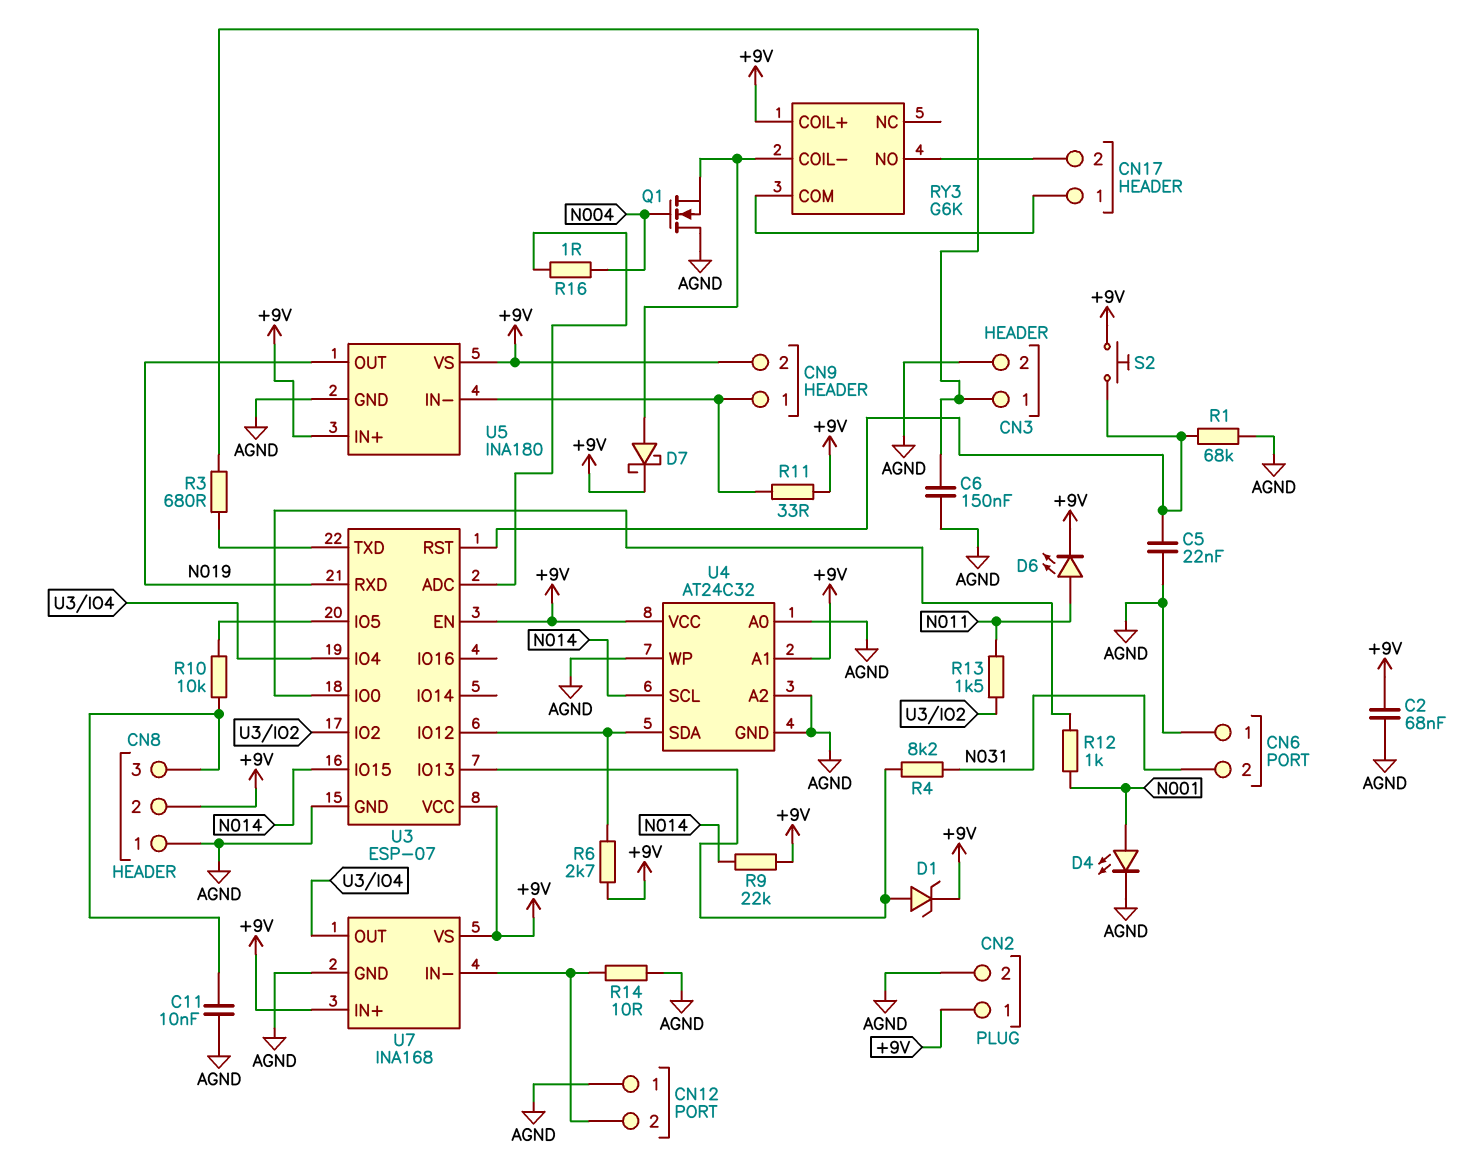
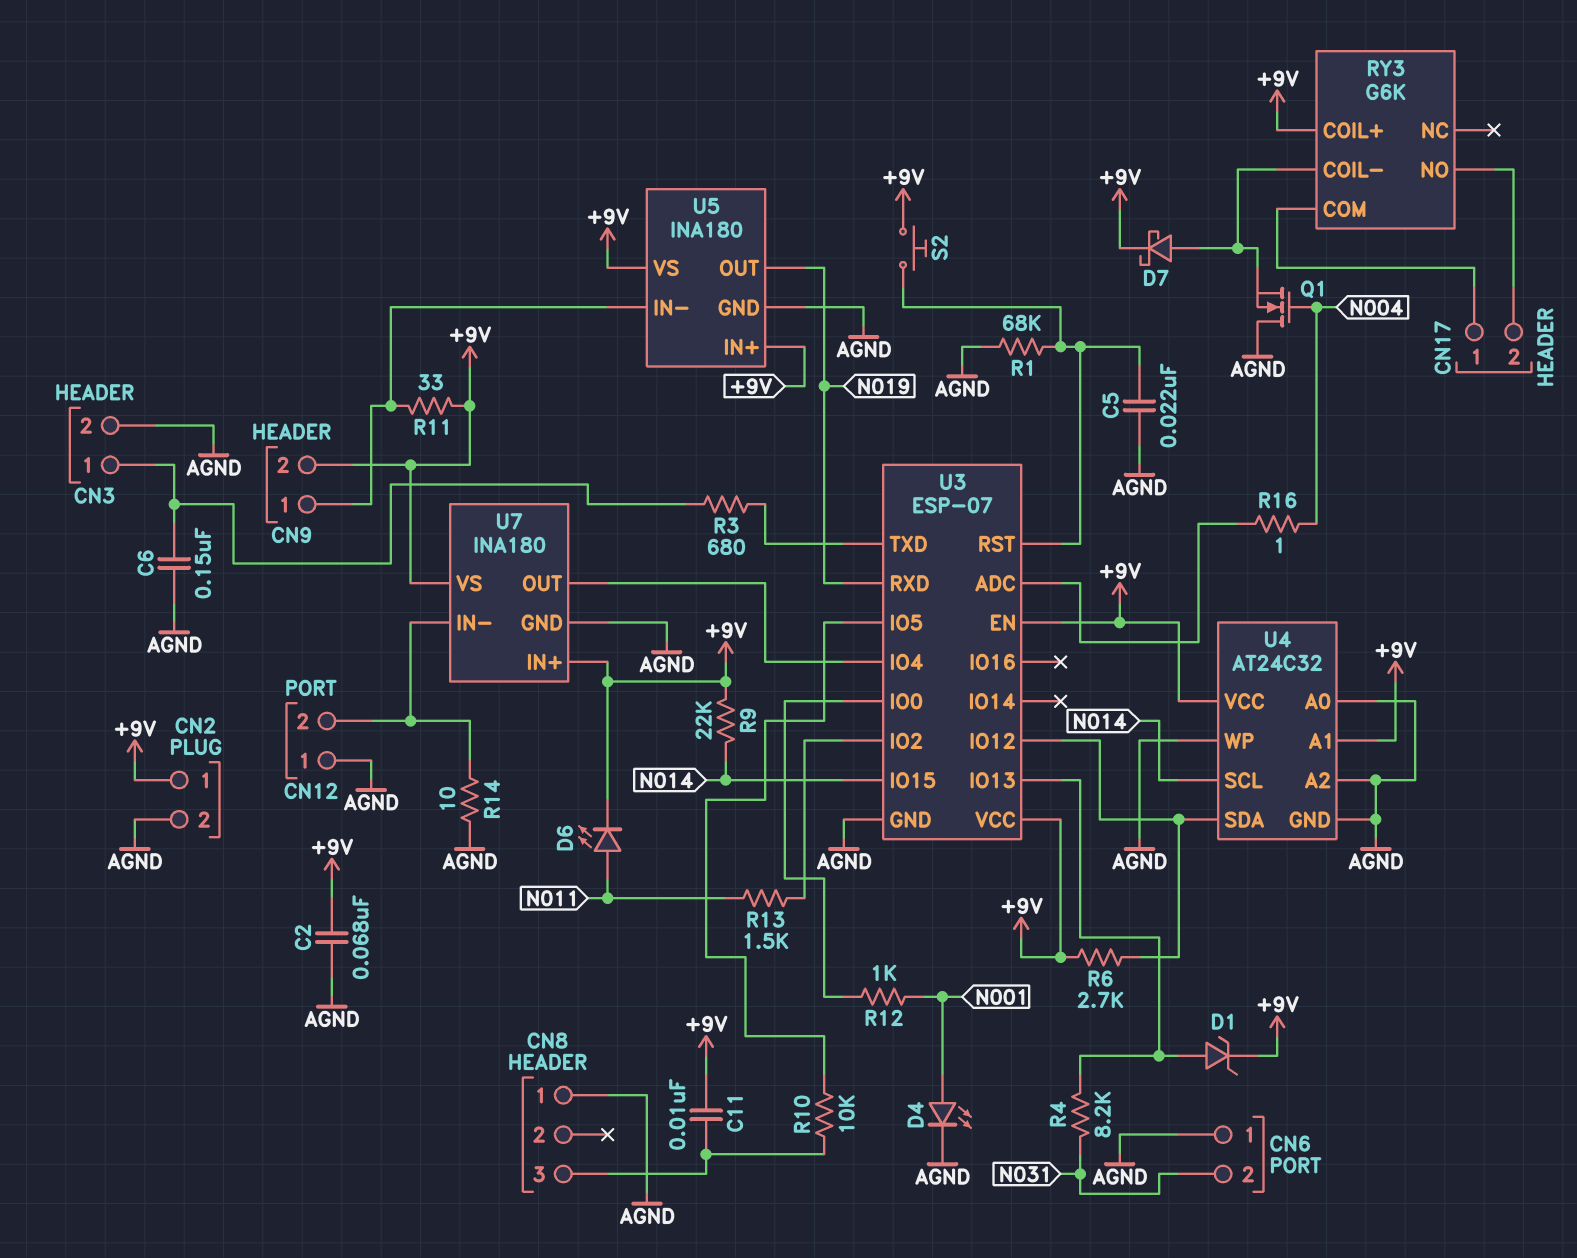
C11: 10nF (AGND, CN8/3) -> 10nF (+9V, CN8/3)
CN8 pin 2: +9V -> none
U7: INA168 -> INA180

